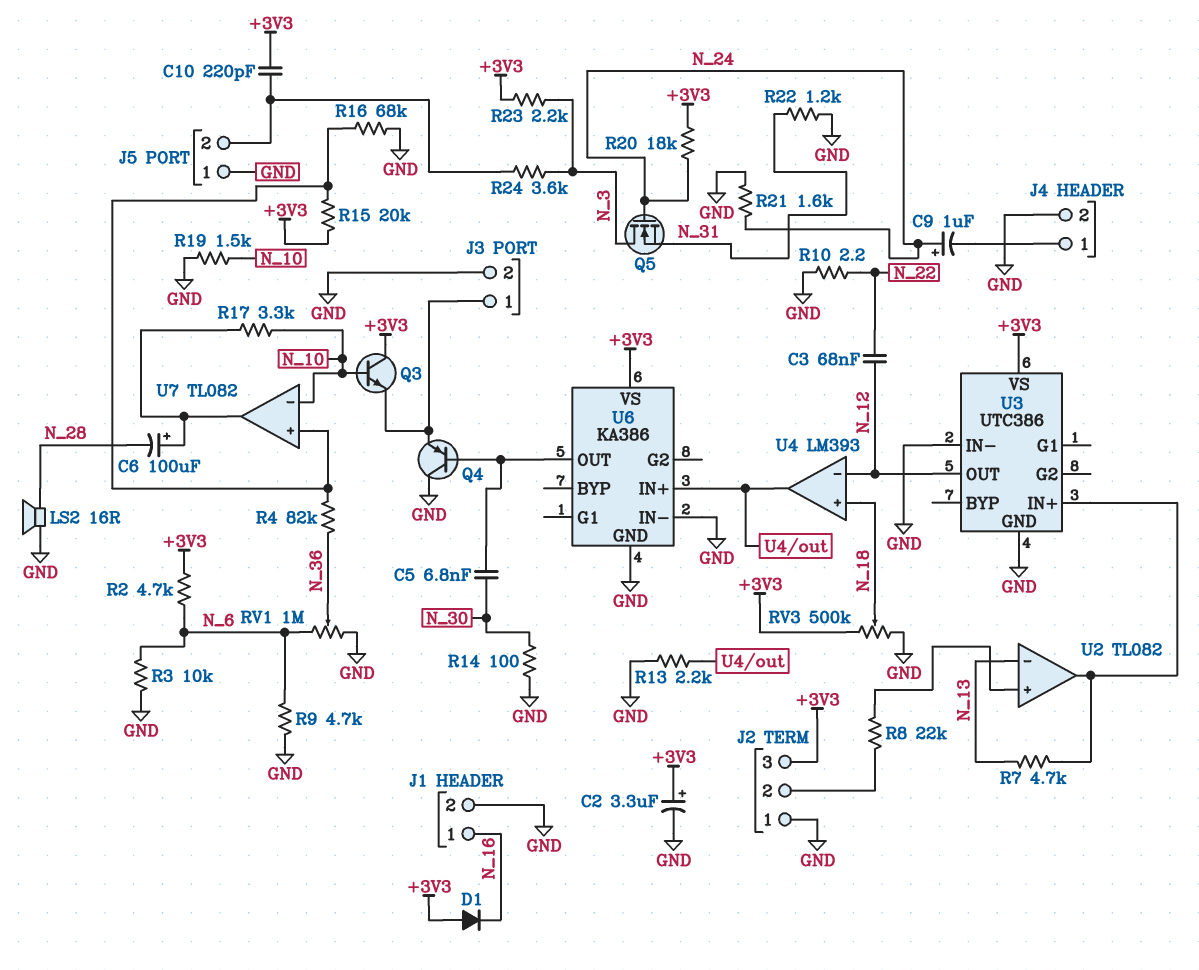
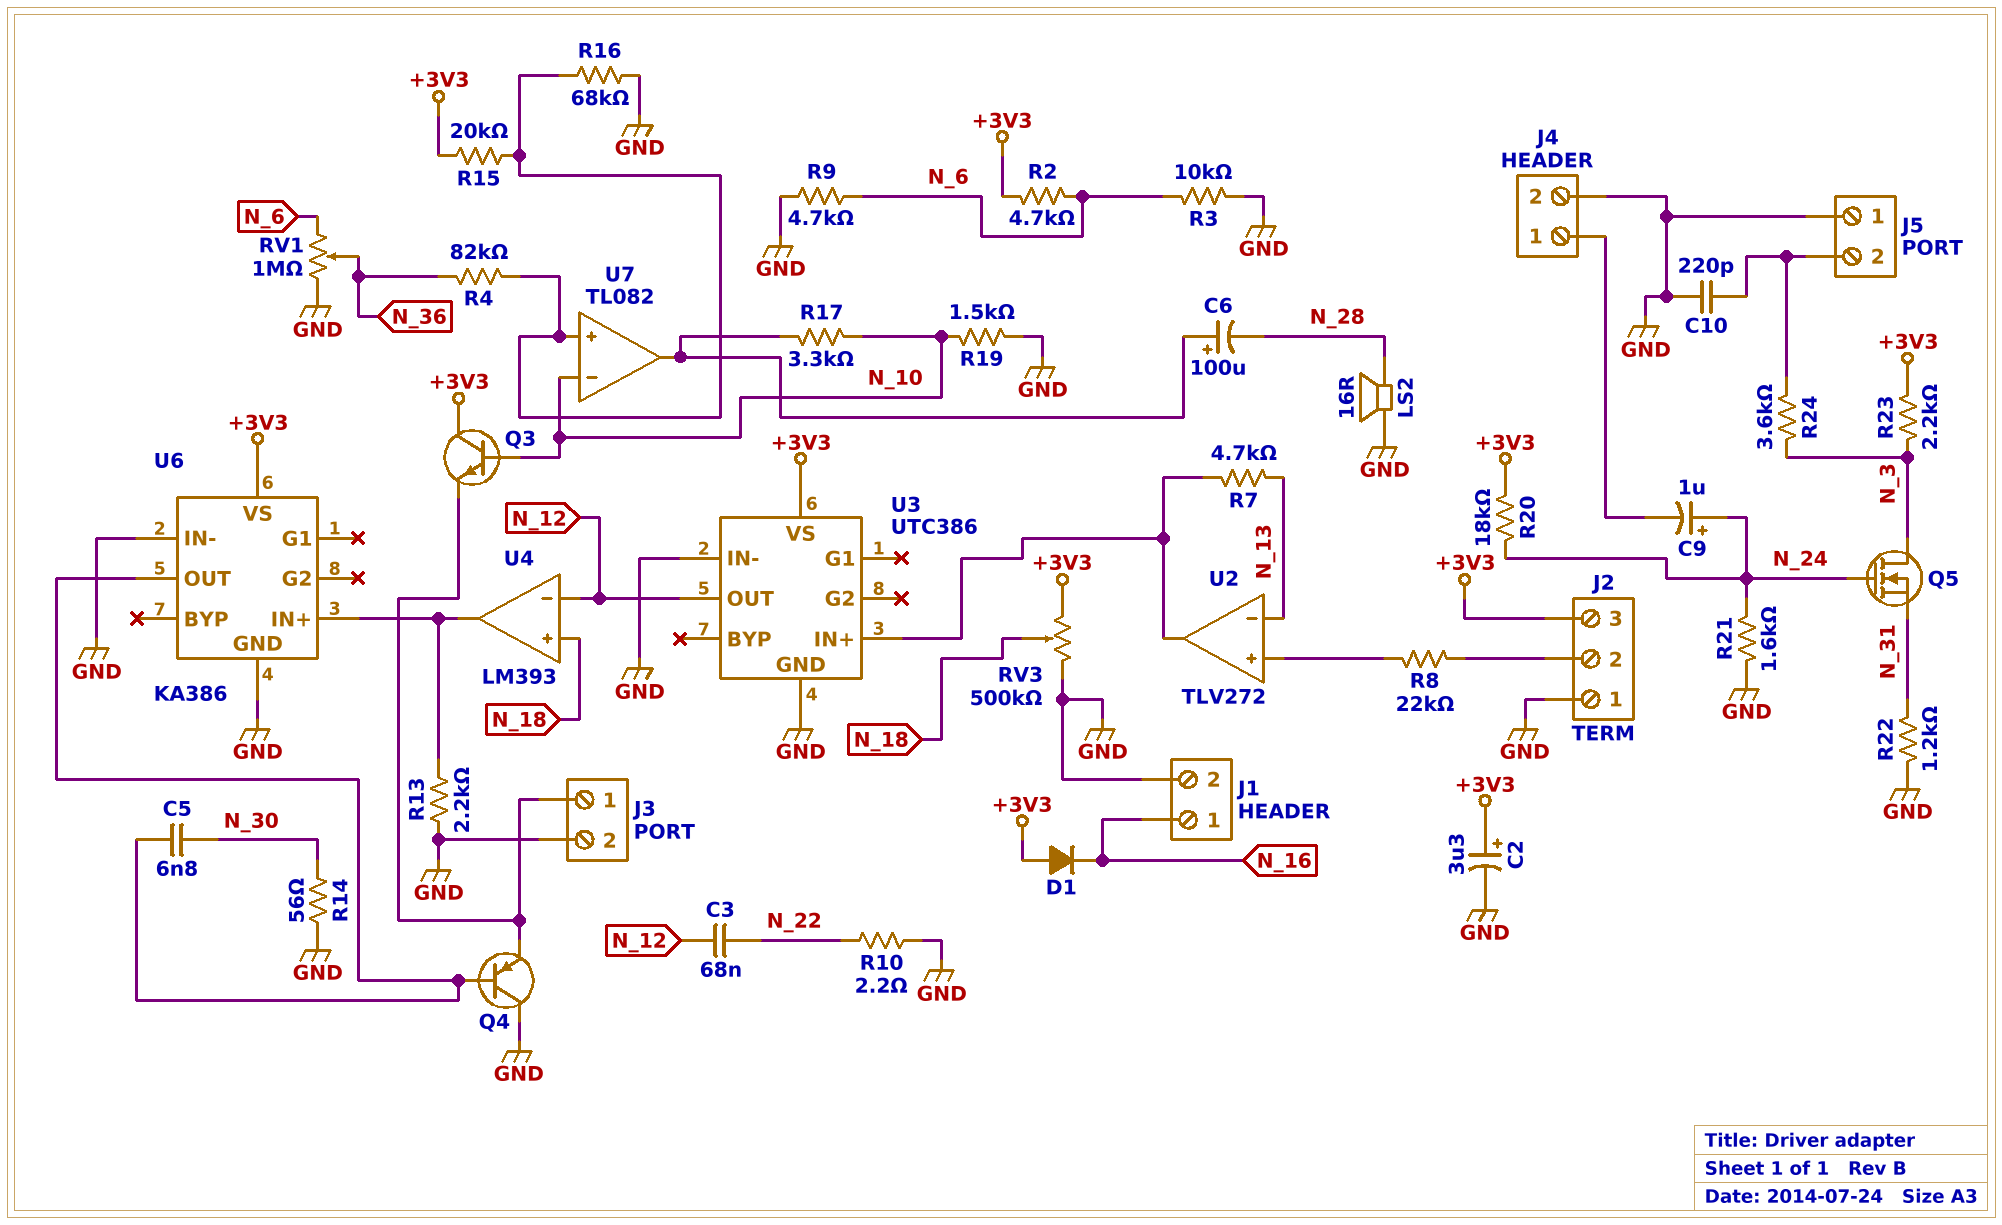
C10: 220pF (+3V3, J5/2) -> 220pF (GND, J5/2)
R14: 100 (GND, N_30) -> 56 (GND, N_30)
U2: TL082 -> TLV272

